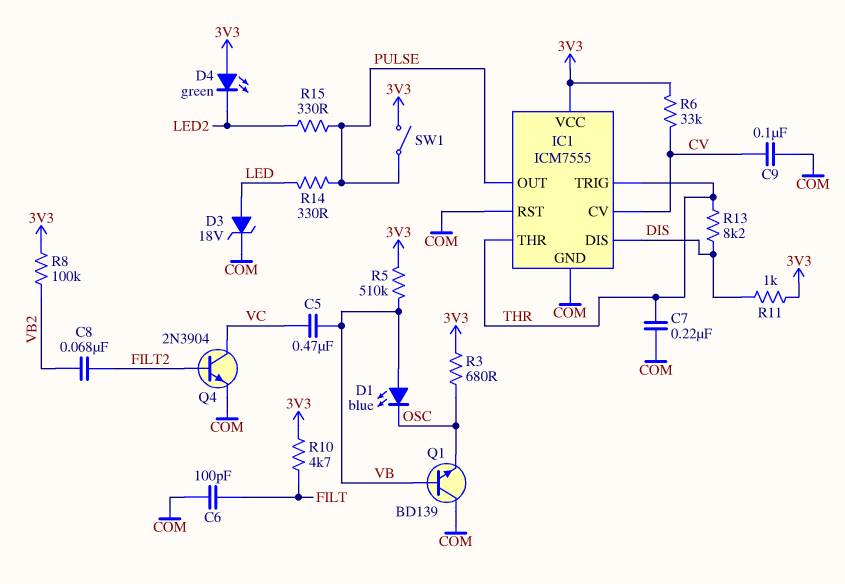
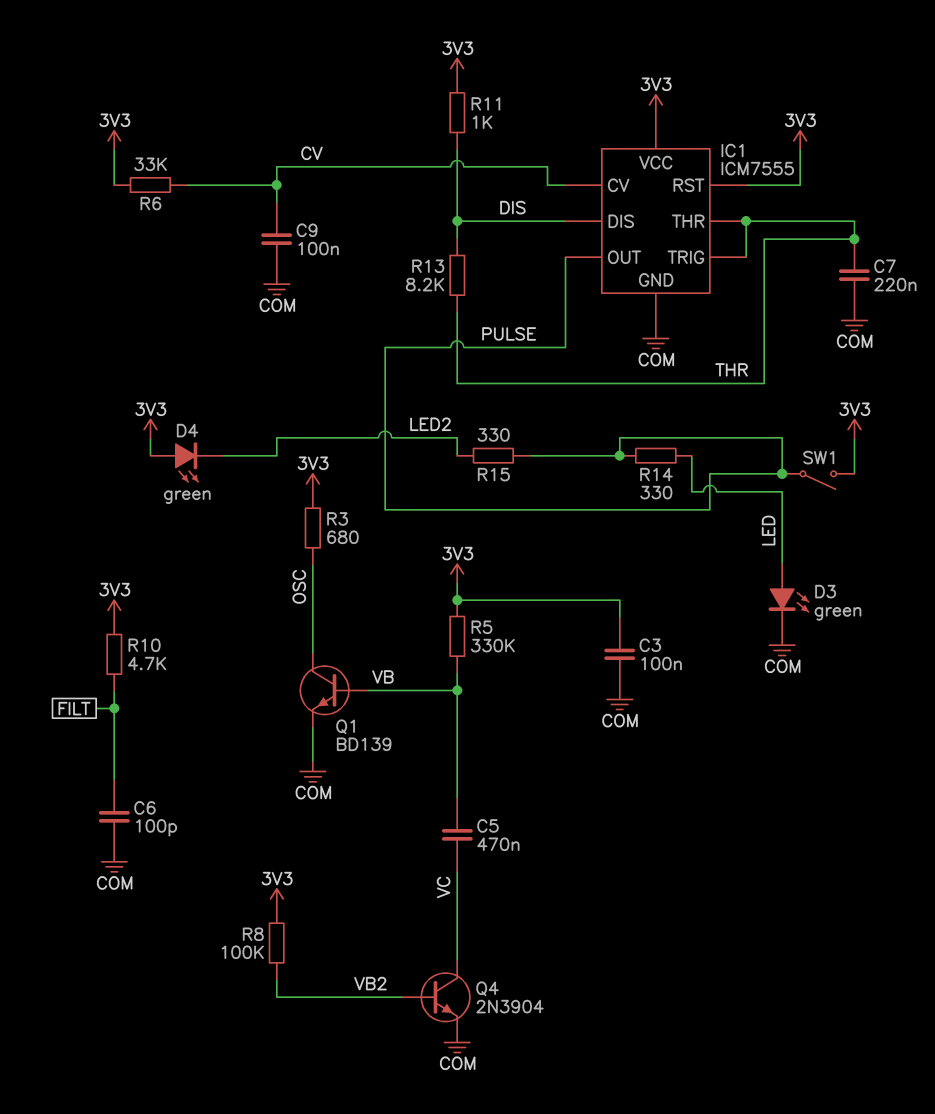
C3: none -> 100nF (3V3, COM)
C8: 68nF (FILT2, VB2) -> none
D1: LED blue (A VB, K OSC) -> none
D3: zener 18V (A LED, K COM) -> LED green (A LED, K COM)
IC1 pin RST: COM -> 3V3
Q1: NPN BD139 (B VB, C COM, E OSC) -> NPN BD139 (B VB, C OSC, E COM)
Q4: NPN 2N3904 (B FILT2, C VC, E COM) -> NPN 2N3904 (B VB2, C VC, E COM)
R5: 510k (3V3, VB) -> 330k (3V3, VB)

